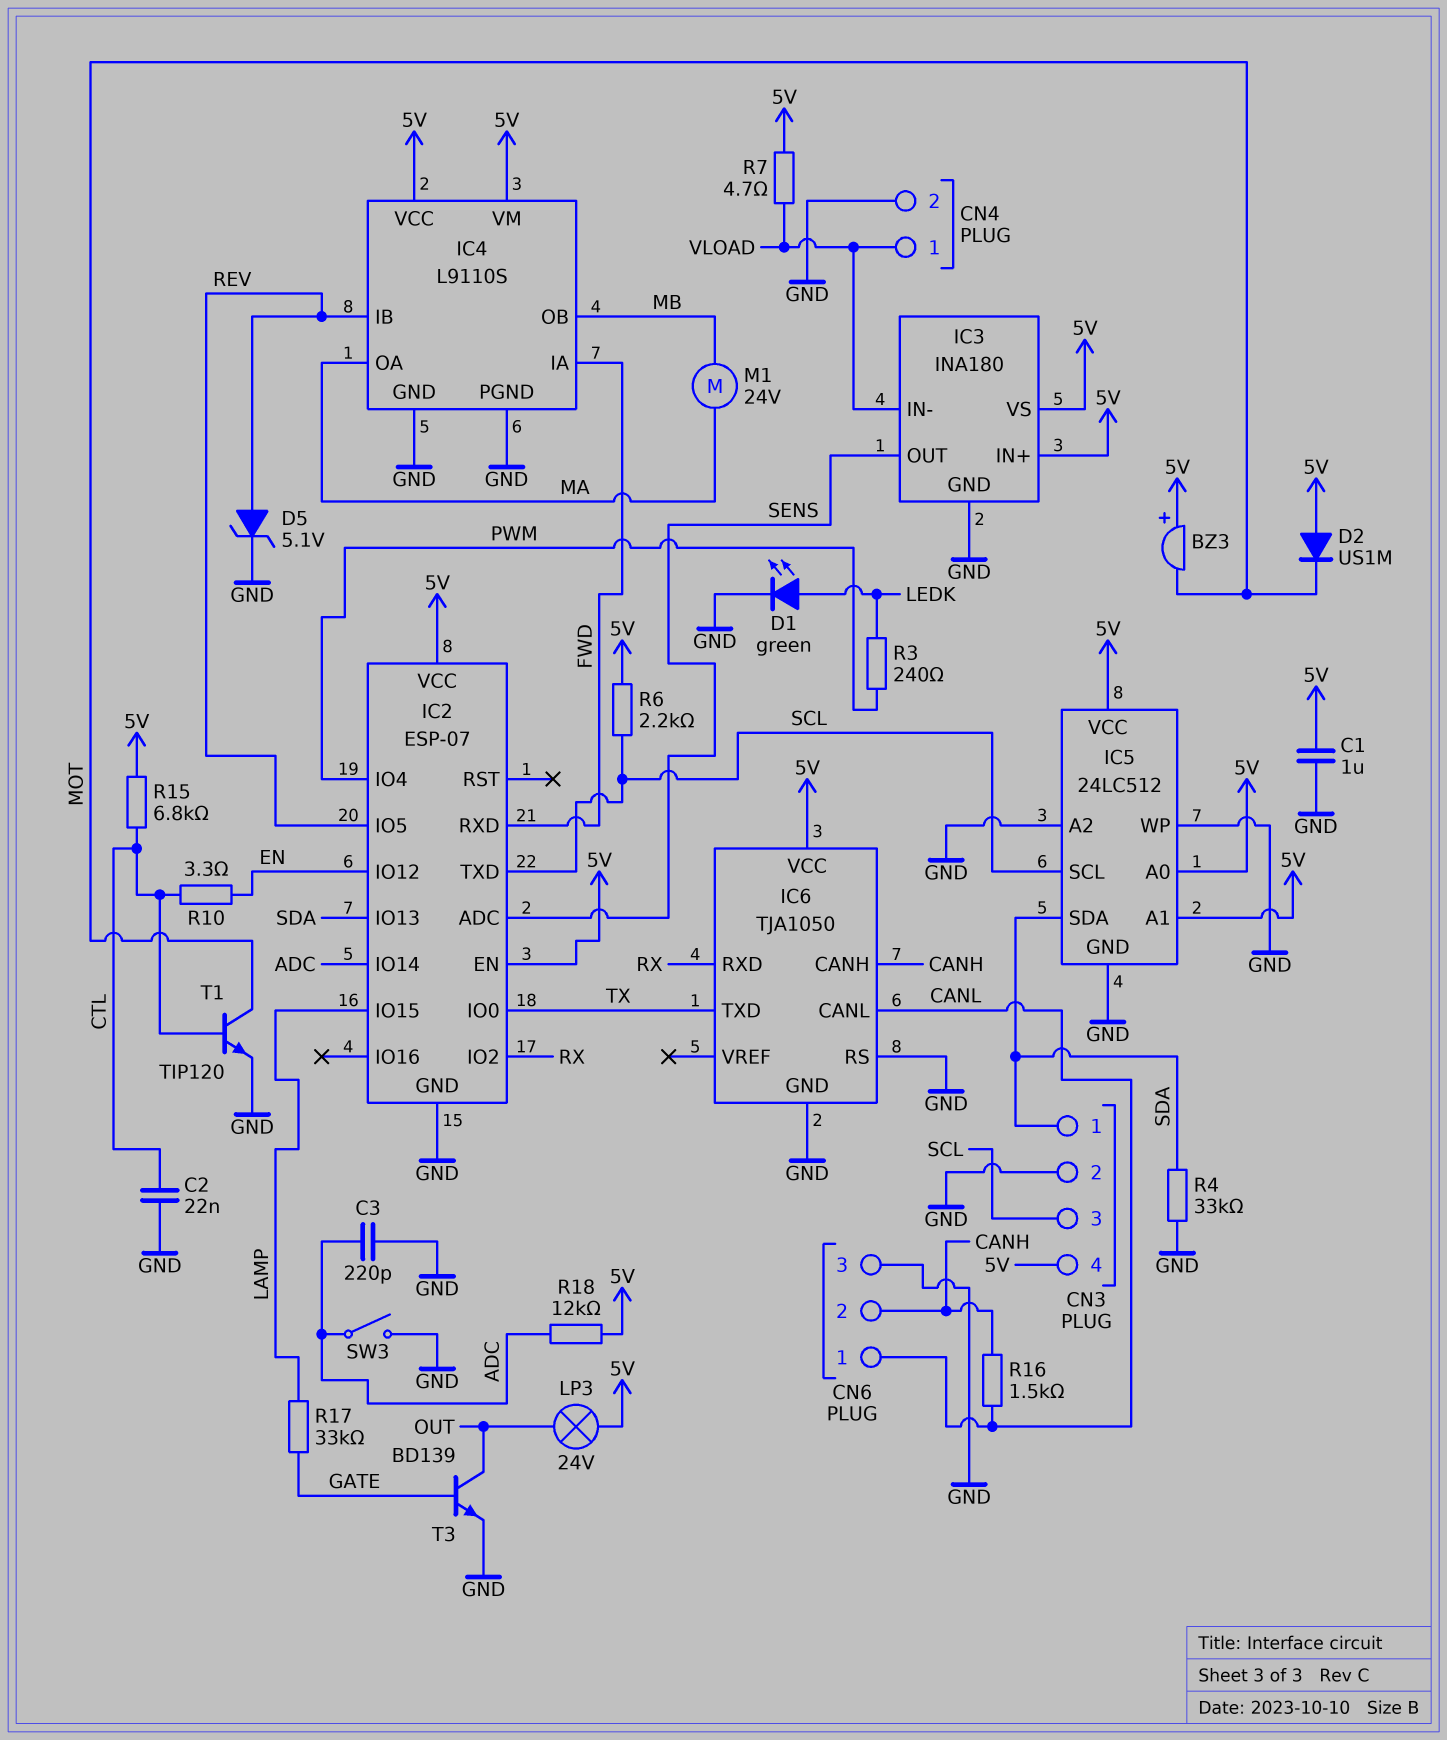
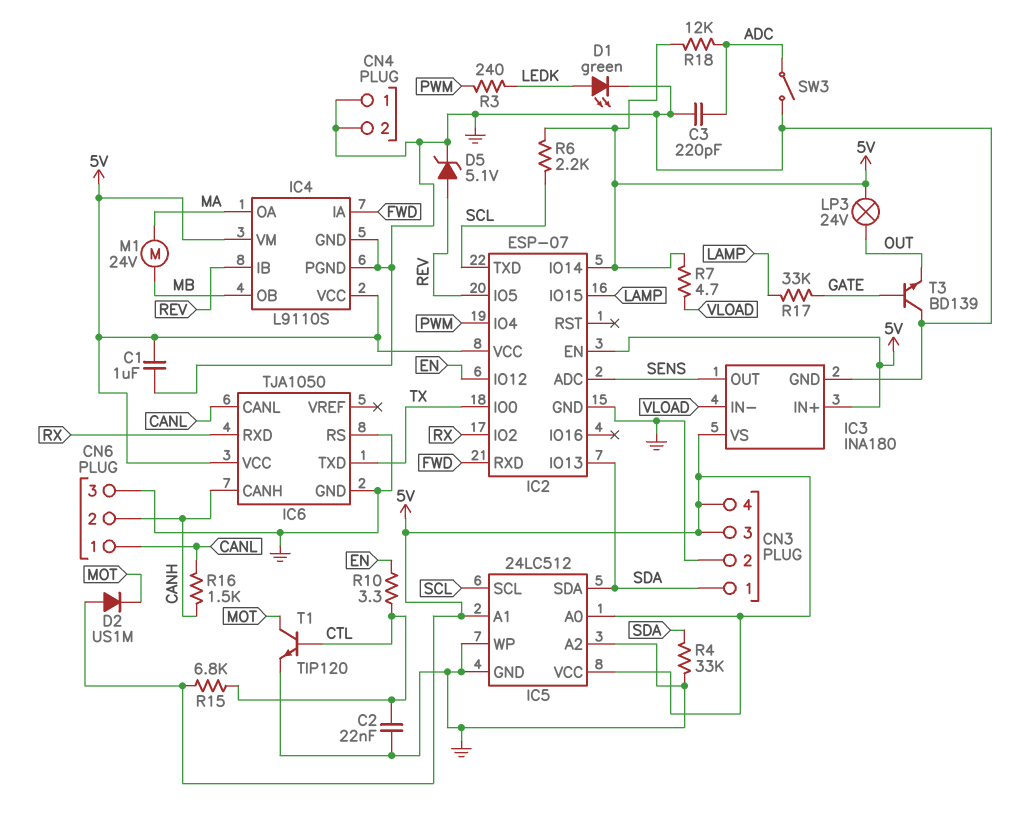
BZ3: buzzer (plus 5V, minus MOT) -> none
CN3 pin 3: SCL -> 5V
CN4 pin 1: VLOAD -> GND
IC2 pin IO14: ADC -> 5V
T3: NPN BD139 (B GATE, C OUT, E GND) -> NPN BD139 (B GATE, C GND, E OUT)

